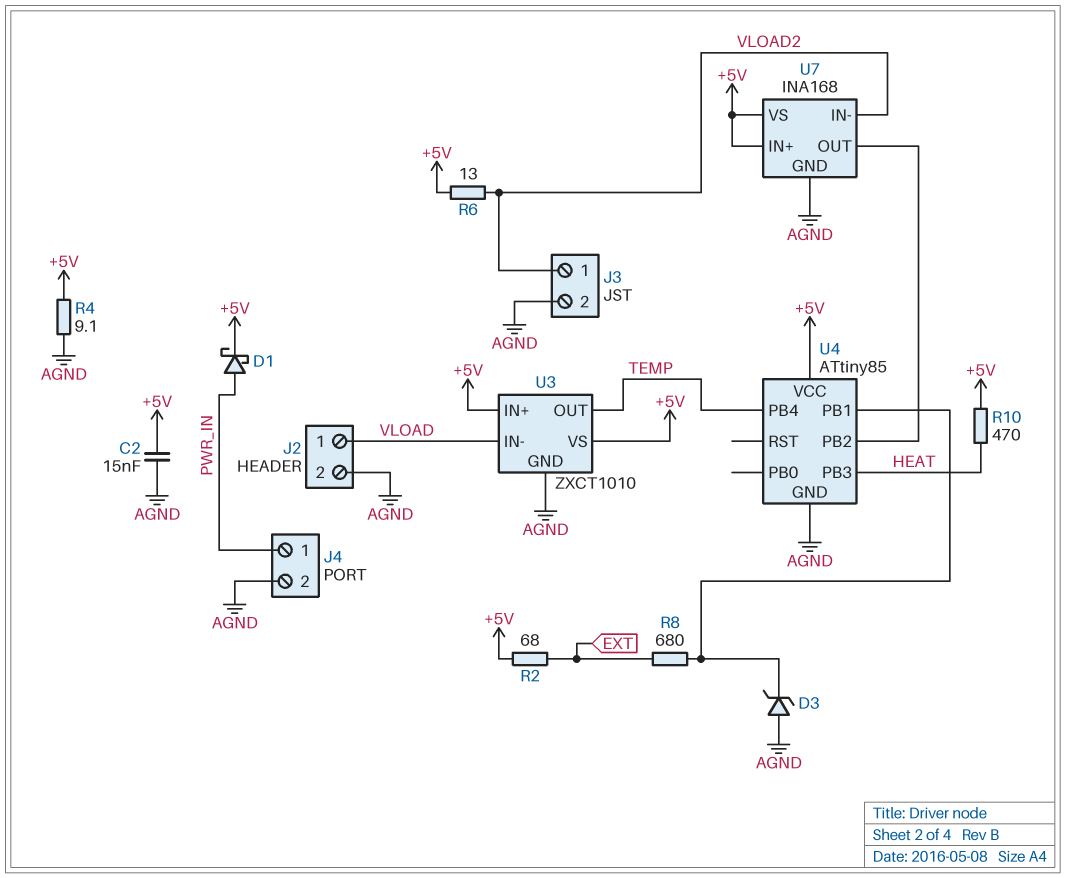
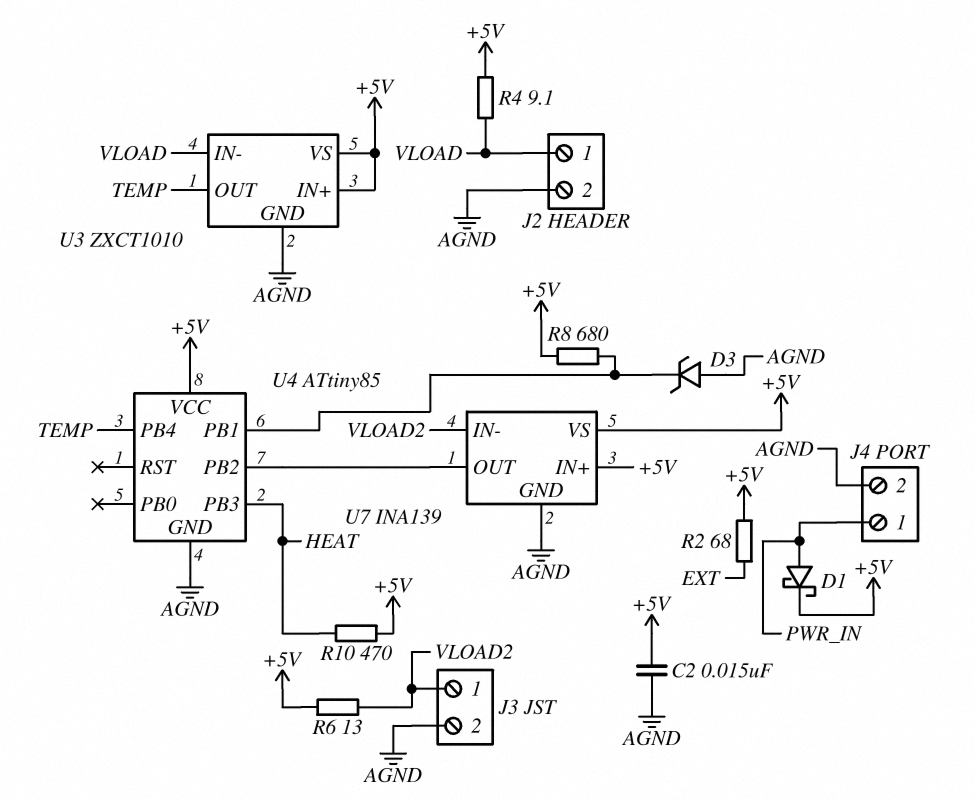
R4: 9.1 (+5V, AGND) -> 9.1 (+5V, VLOAD)
R8: 680 (EXT, U4/PB1) -> 680 (+5V, U4/PB1)
U7: INA168 -> INA139

